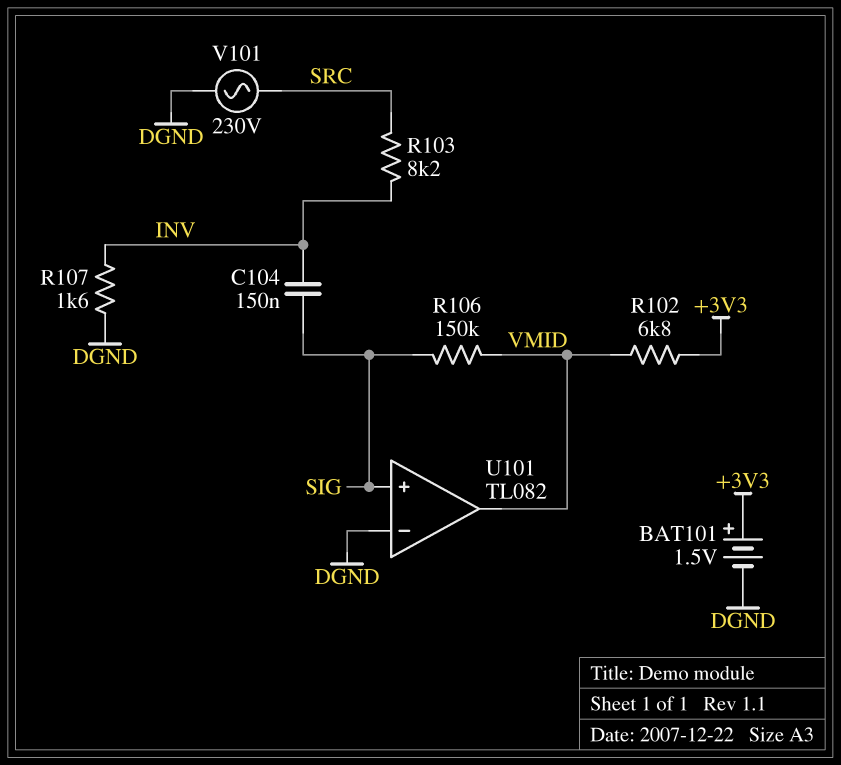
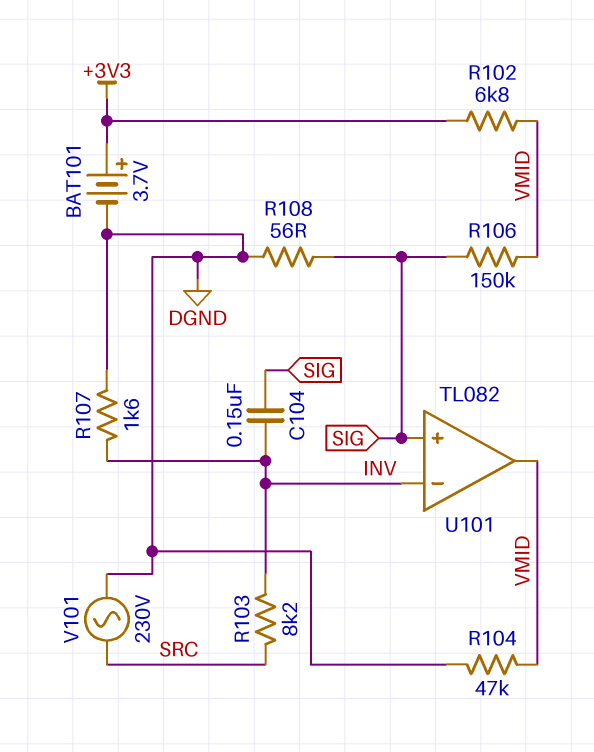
BAT101: 1.5V (plus +3V3, minus DGND) -> 3.7V (plus +3V3, minus DGND)
R104: none -> 47k (DGND, VMID)
R108: none -> 56 (DGND, SIG)
U101 pin in-: DGND -> INV

